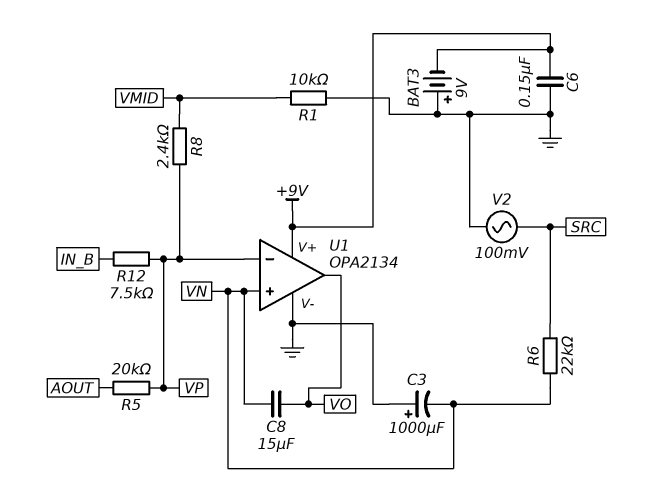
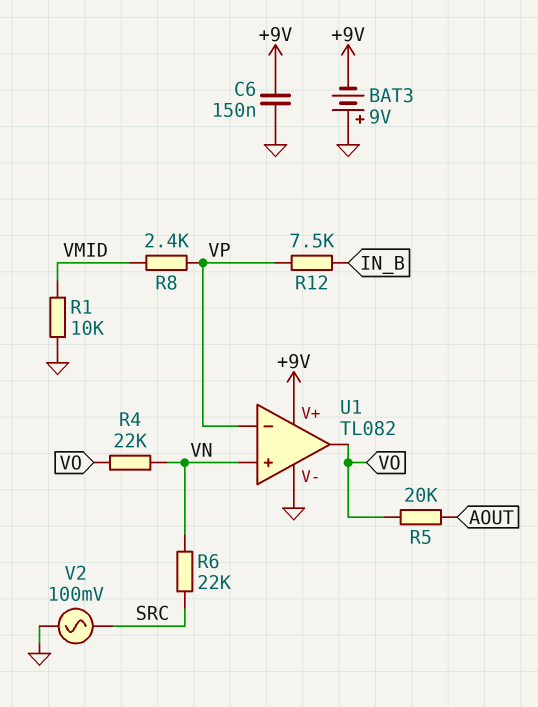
C3: 1000uF (plus GND, minus VN) -> none
C8: 15uF (VN, VO) -> none
R4: none -> 22k (VN, VO)
R5: 20k (AOUT, VP) -> 20k (AOUT, VO)
U1: OPA2134 -> TL082

